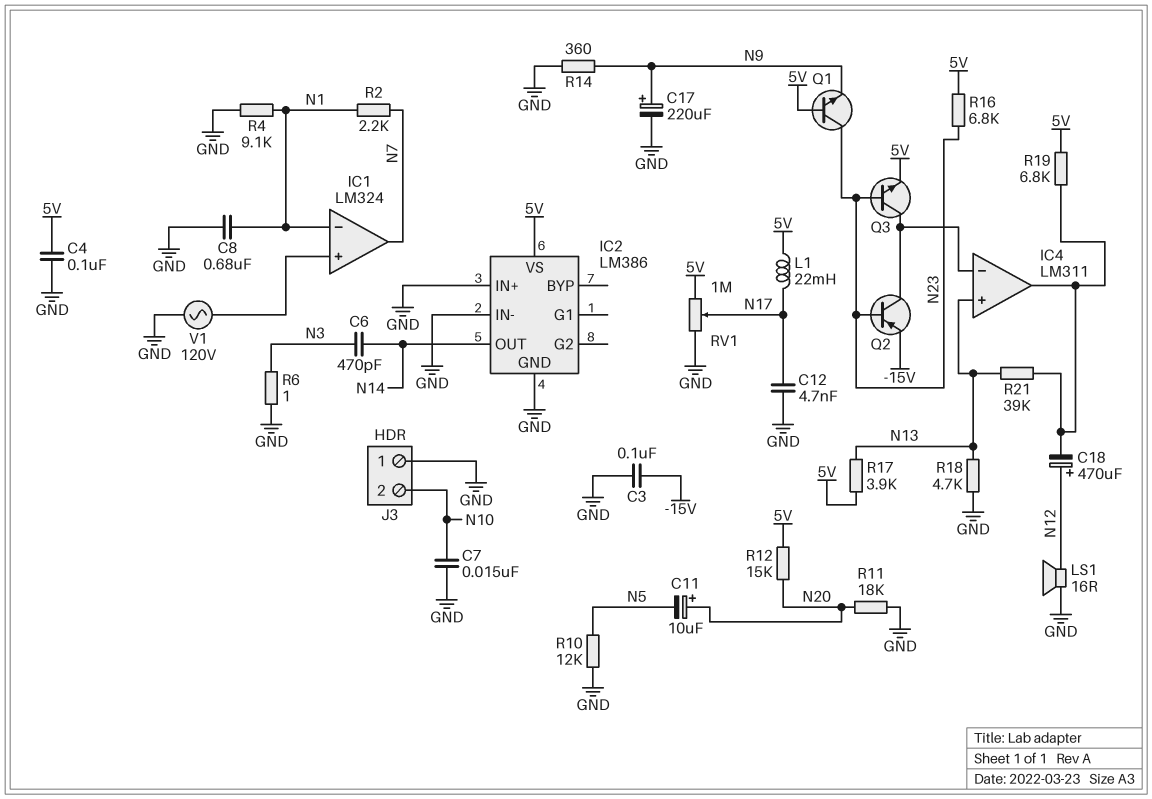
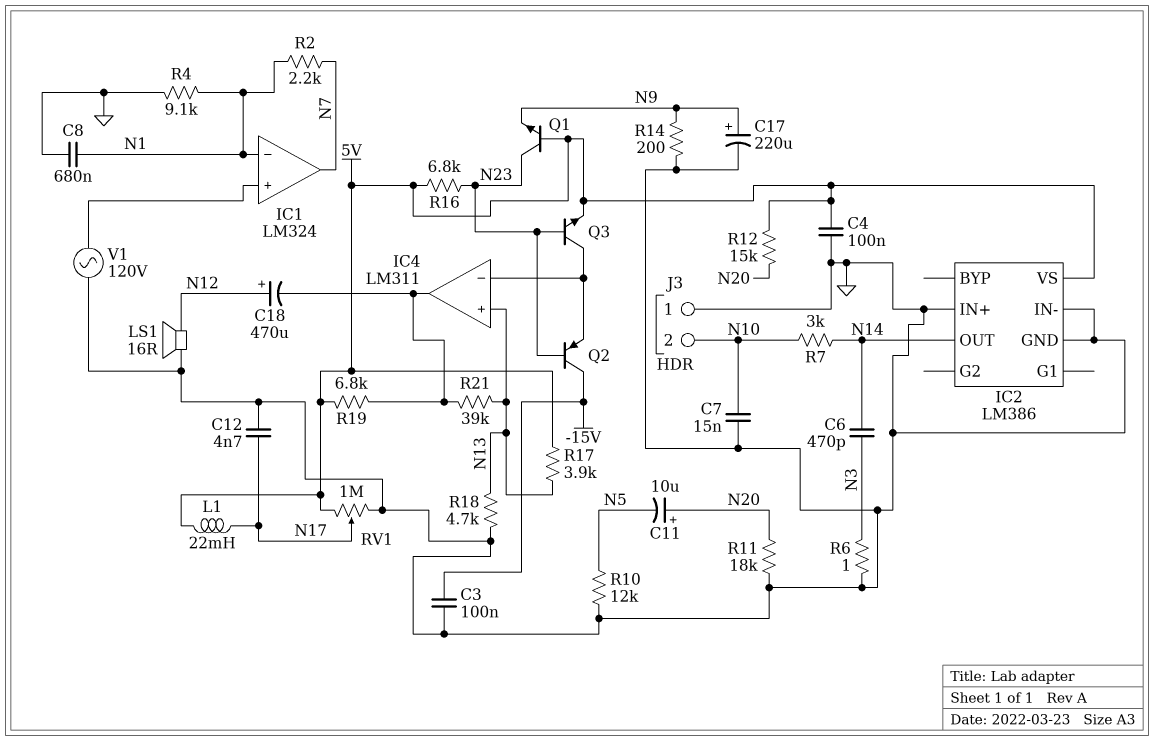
Q2: PNP (B N23, C IC4/in-, E -15V) -> PNP (B N23, C -15V, E IC4/in-)
R7: none -> 3k (N10, N14)
R14: 360 (GND, N9) -> 200 (GND, N9)

